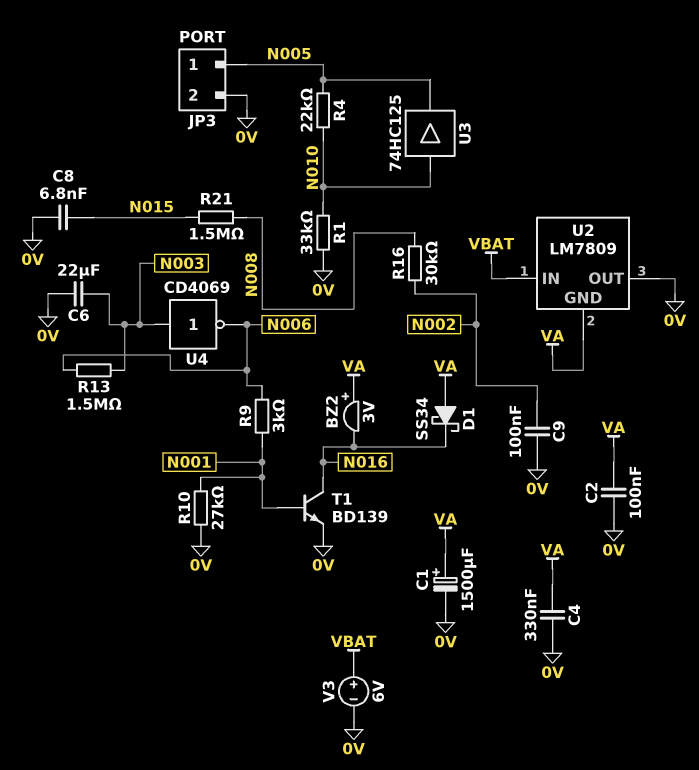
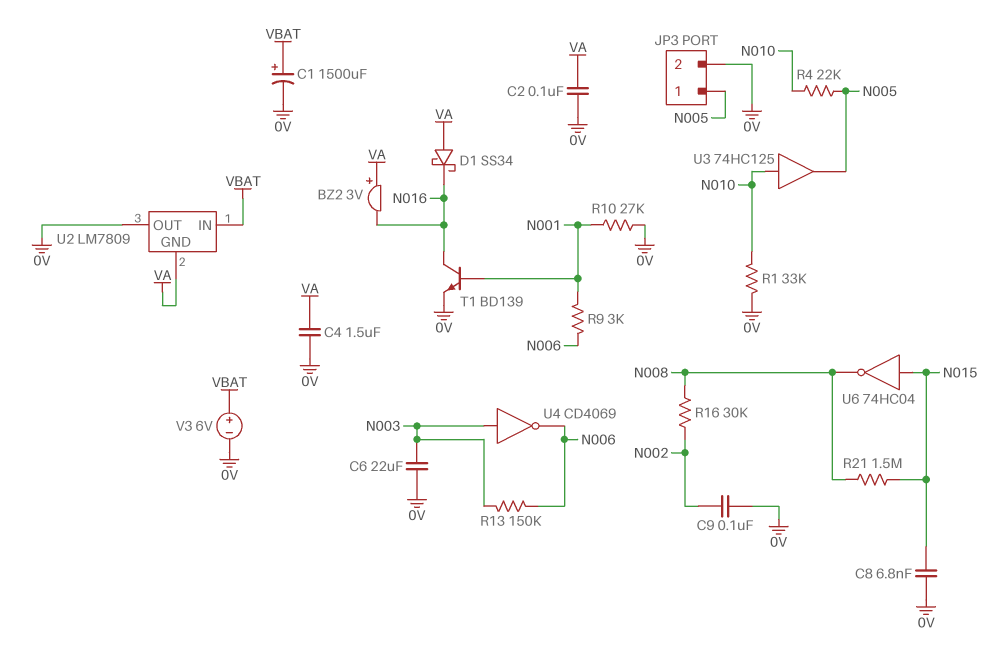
C1: 1500uF (plus VA, minus 0V) -> 1500uF (plus VBAT, minus 0V)
C4: 330nF (0V, VA) -> 1.5uF (0V, VA)
R13: 1.5M (N003, N006) -> 150k (N003, N006)
U6: none -> NOT 74HC04 (in N015, out N008)

